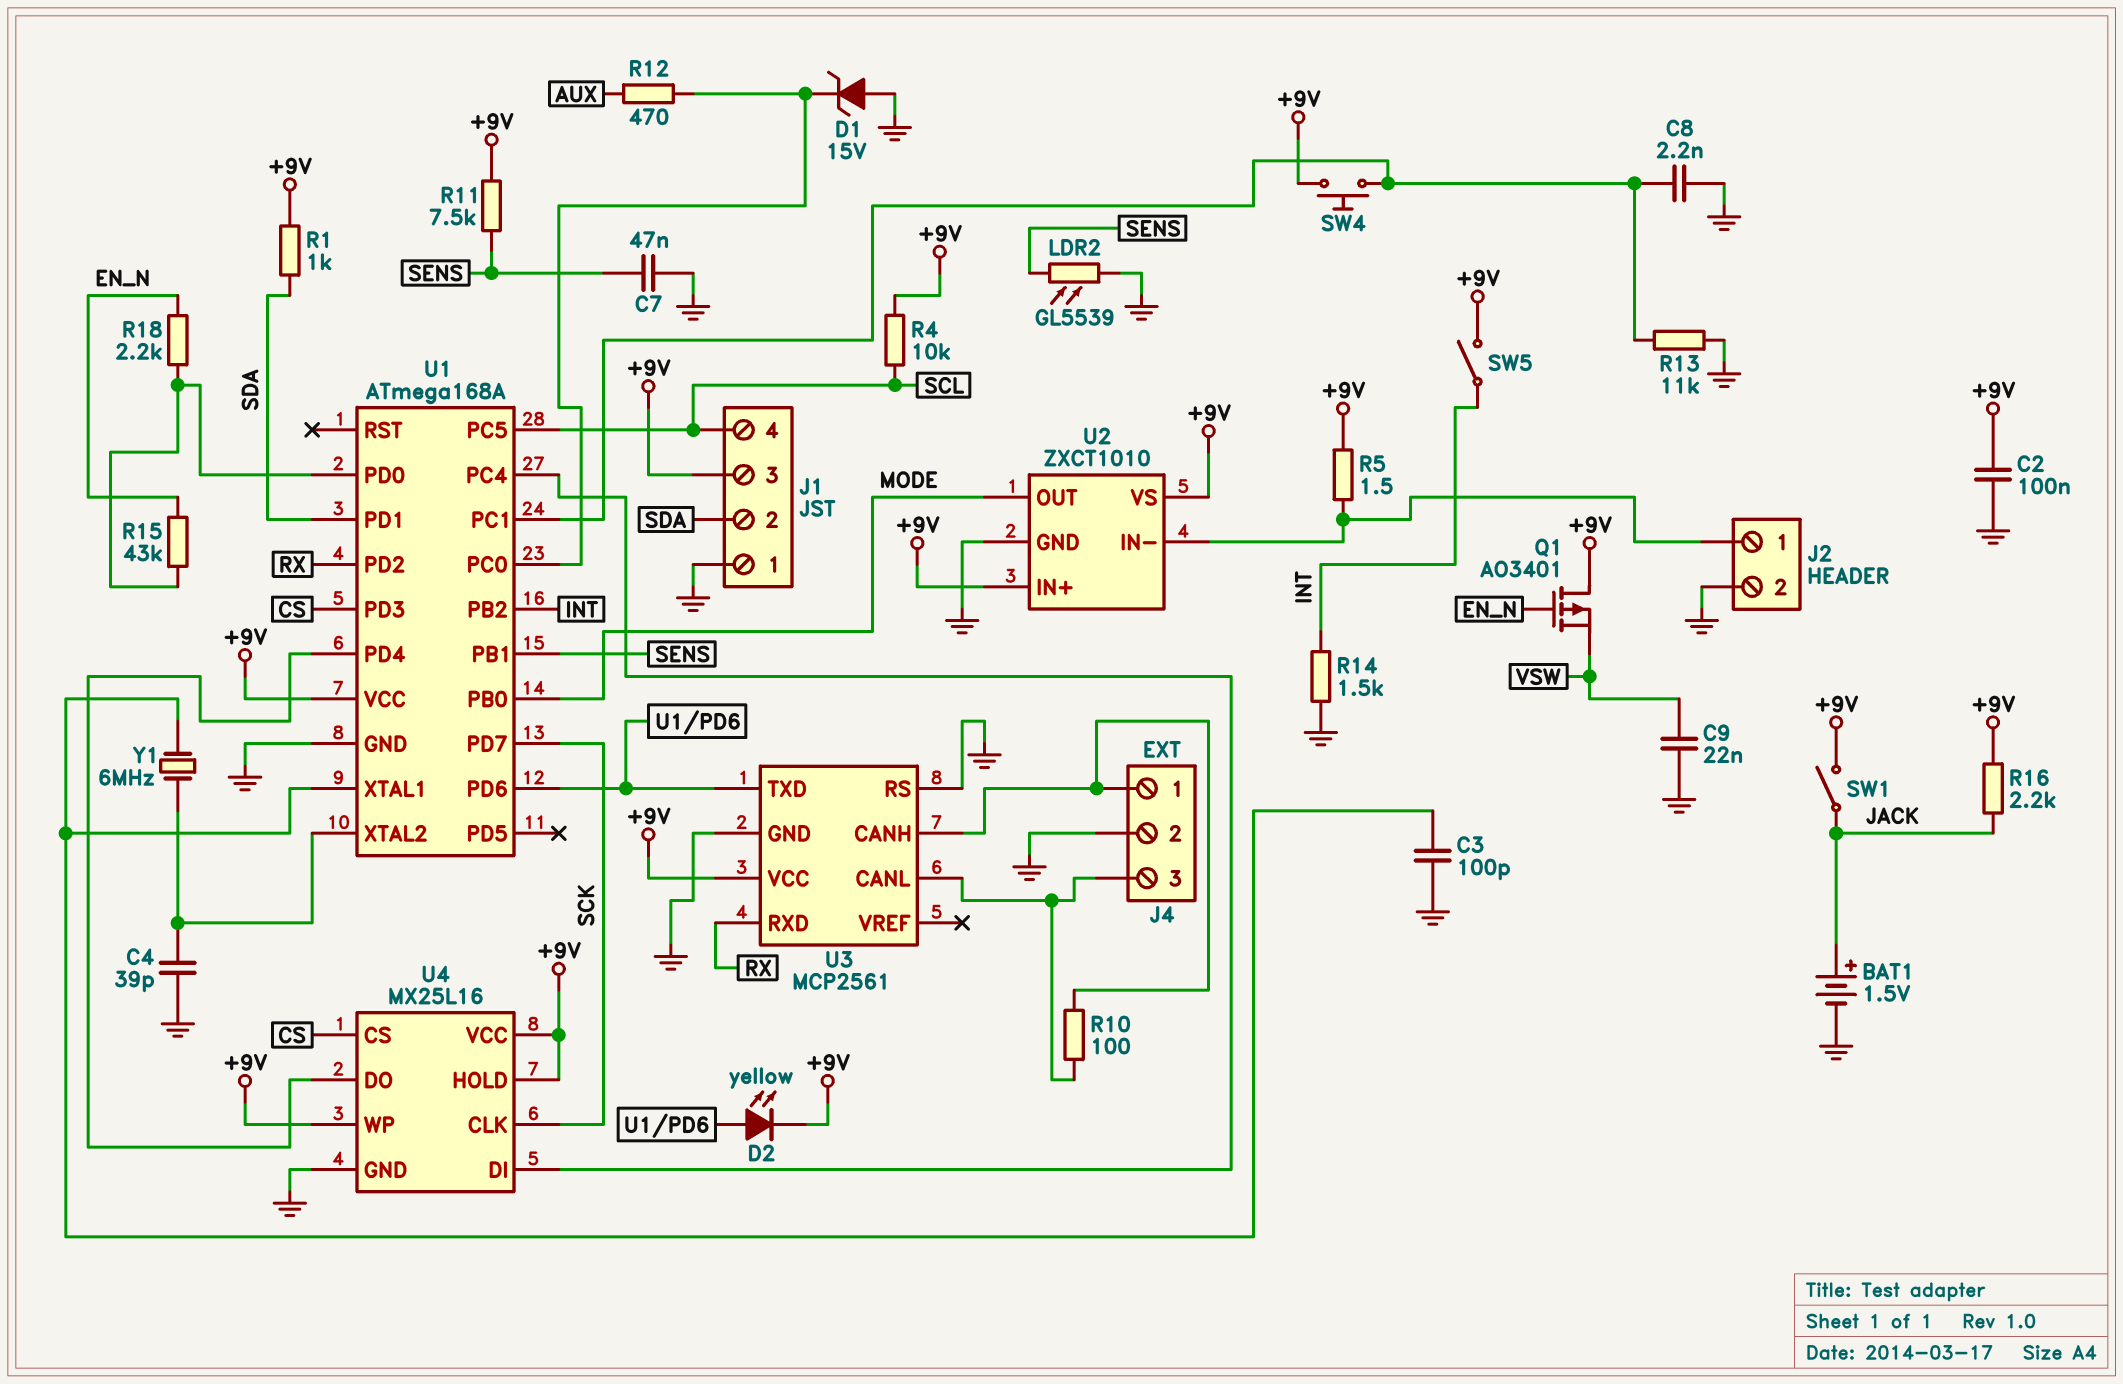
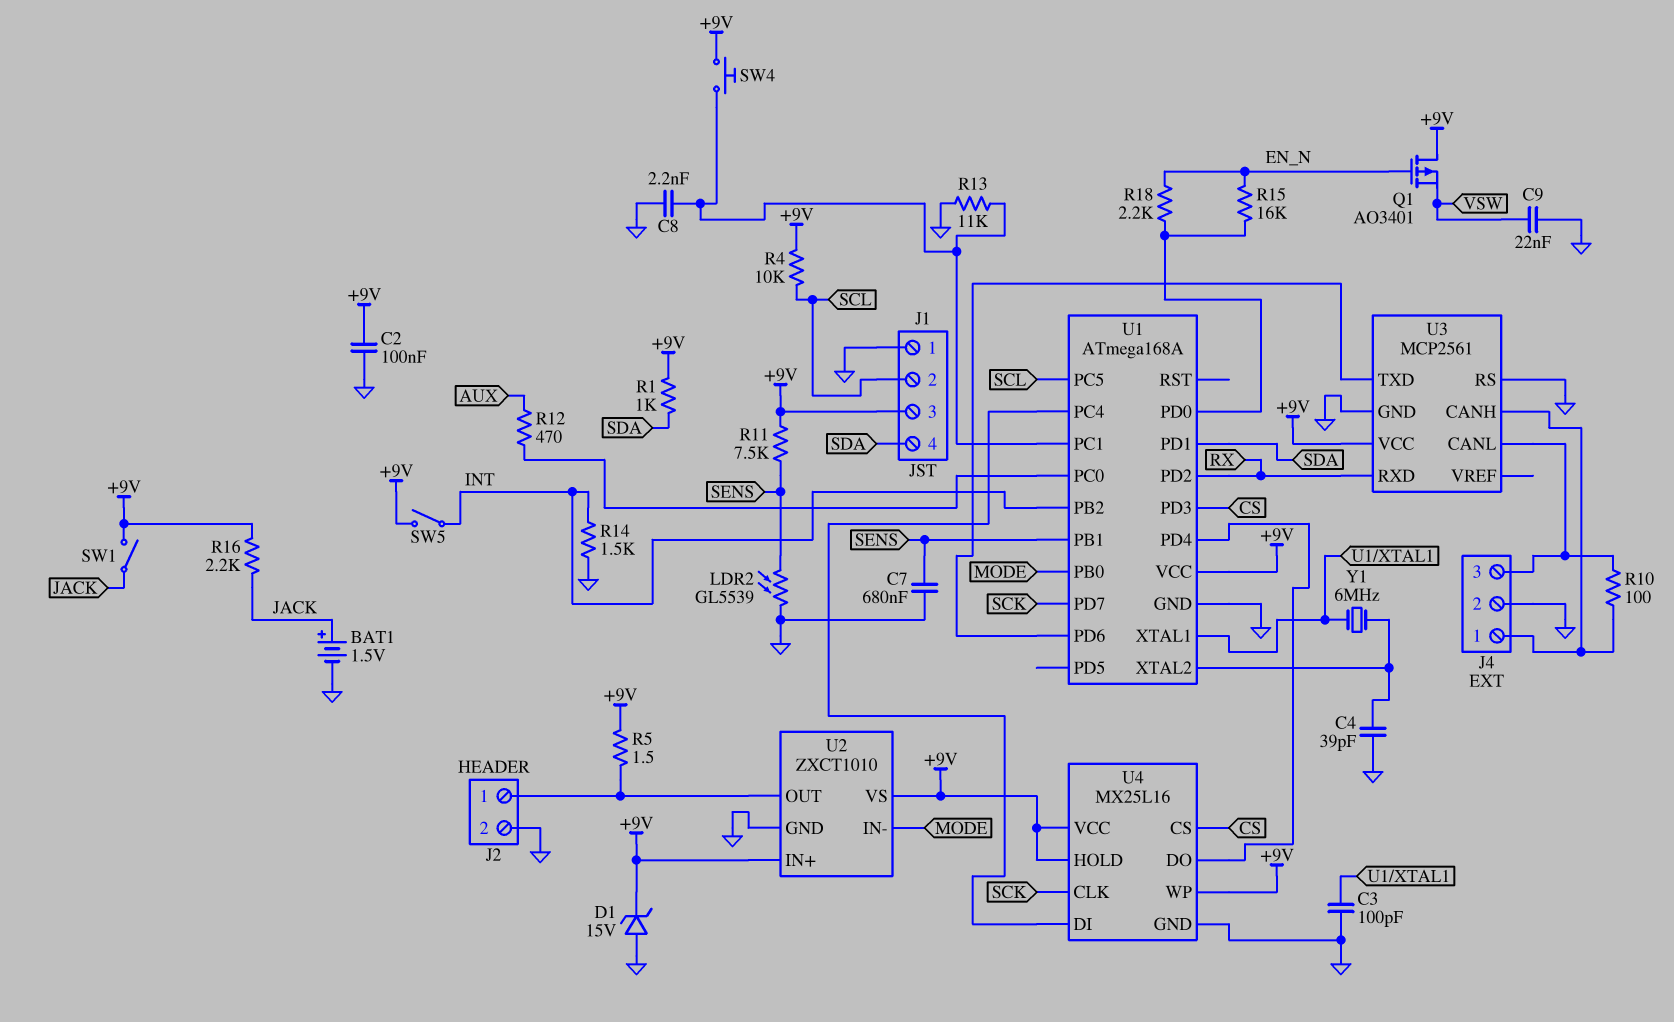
C7: 47nF (GND, SENS) -> 680nF (GND, SENS)
D1: zener 15V (A GND, K U1/PC0) -> zener 15V (A GND, K +9V)
D2: LED yellow (A U1/PD6, K +9V) -> none
J1 pin 2: SDA -> SCL
J1 pin 4: SCL -> SDA
R15: 43k (EN_N, U1/PD0) -> 16k (EN_N, U1/PD0)
U2 pin IN-: J2/1 -> MODE
U2 pin OUT: MODE -> J2/1

